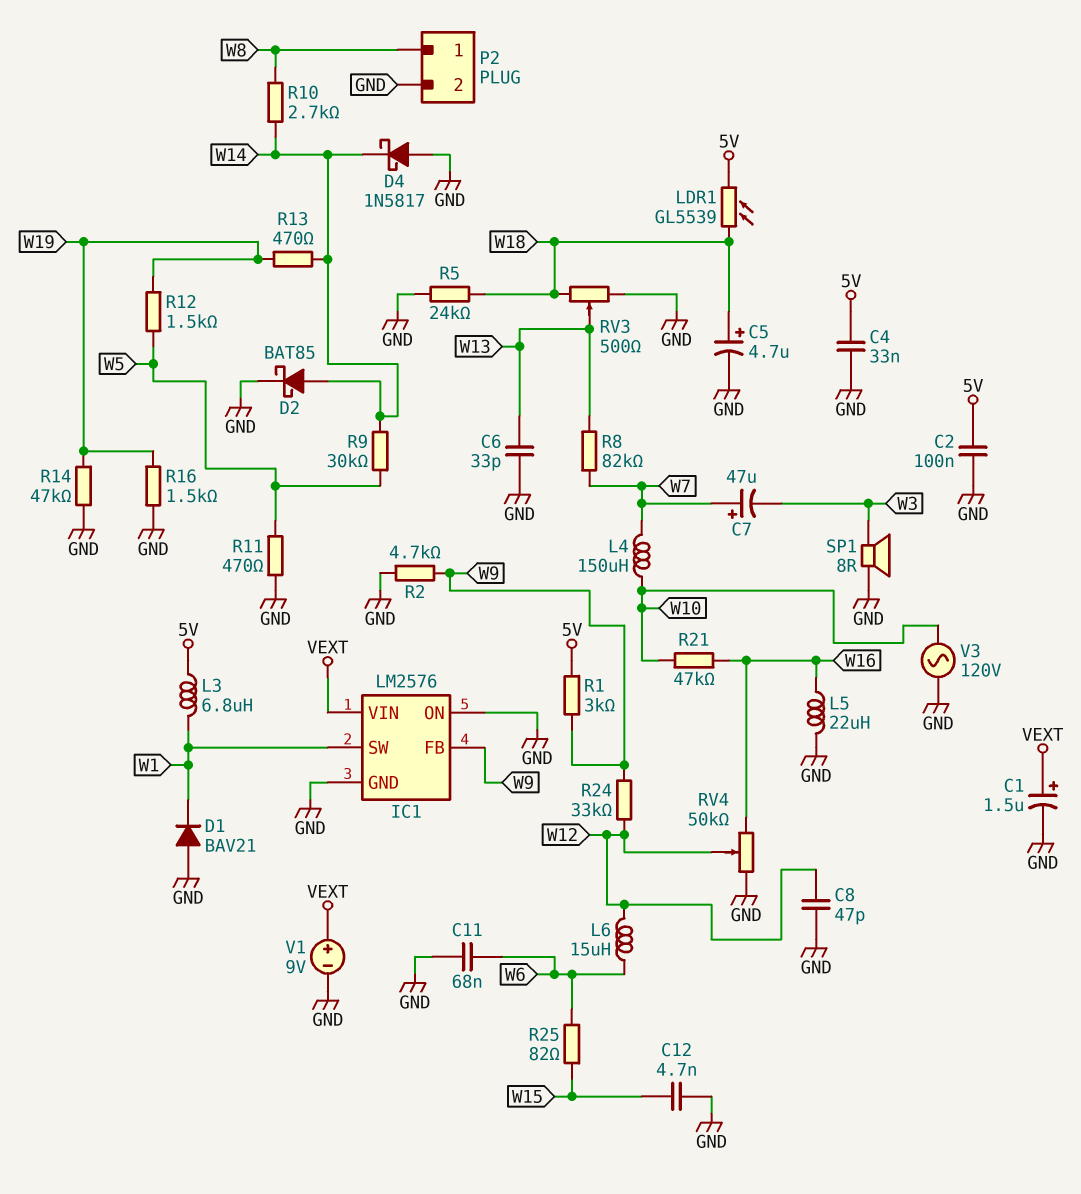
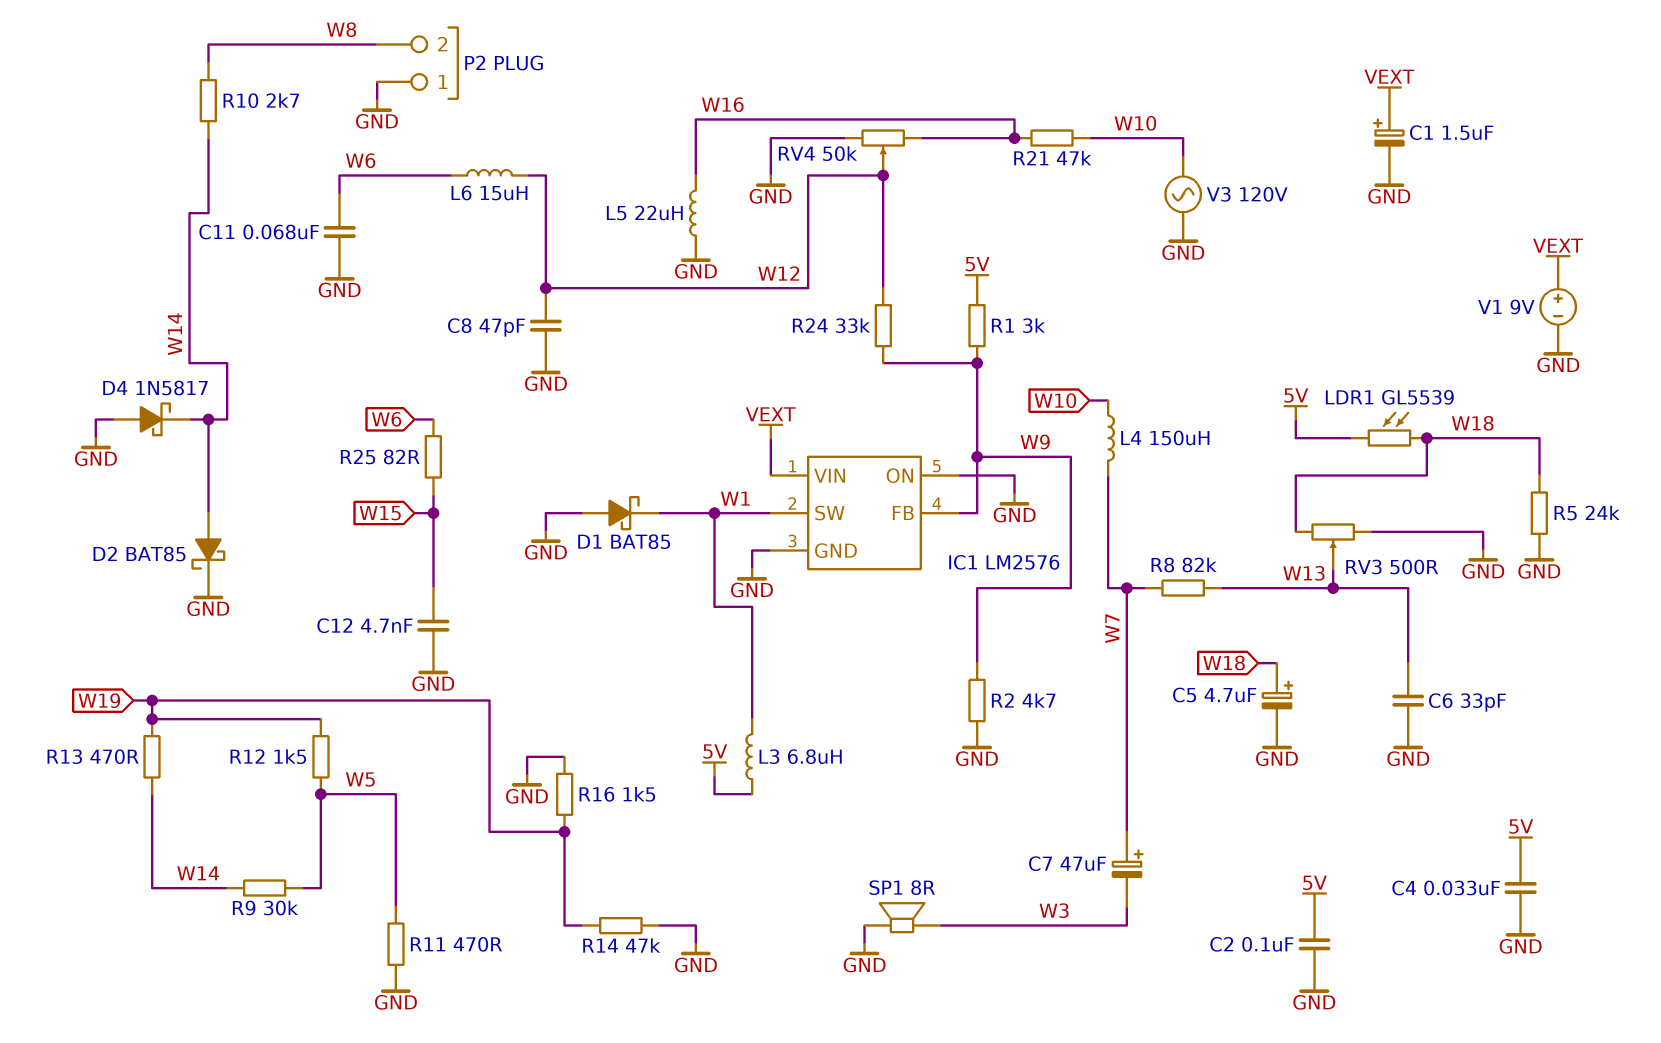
D1: diode BAV21 (A GND, K W1) -> schottky BAT85 (A GND, K W1)
P2 pin 1: W8 -> GND
P2 pin 2: GND -> W8

